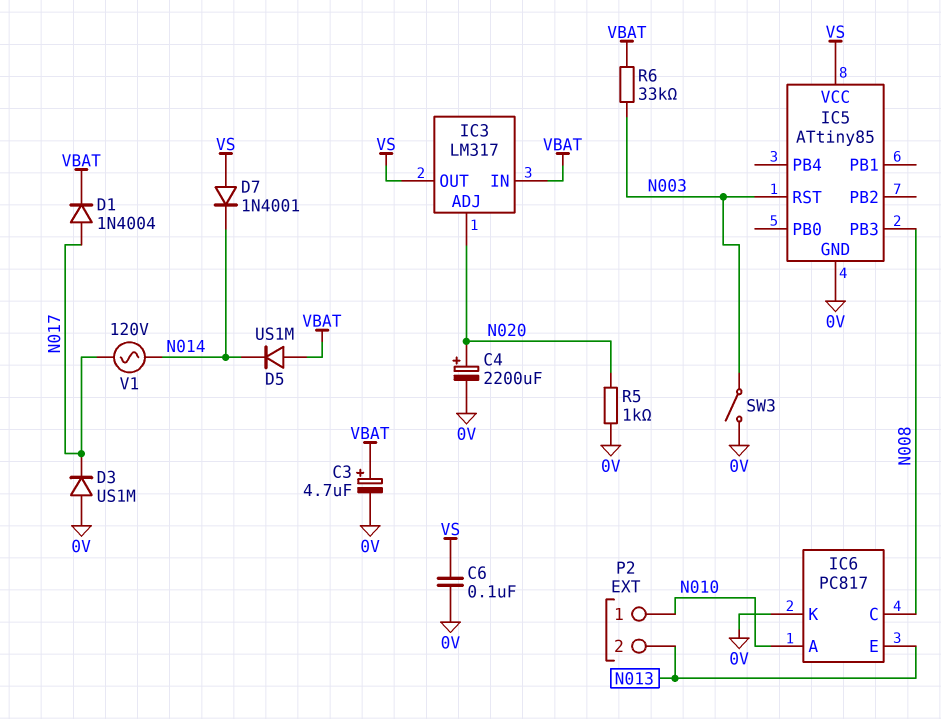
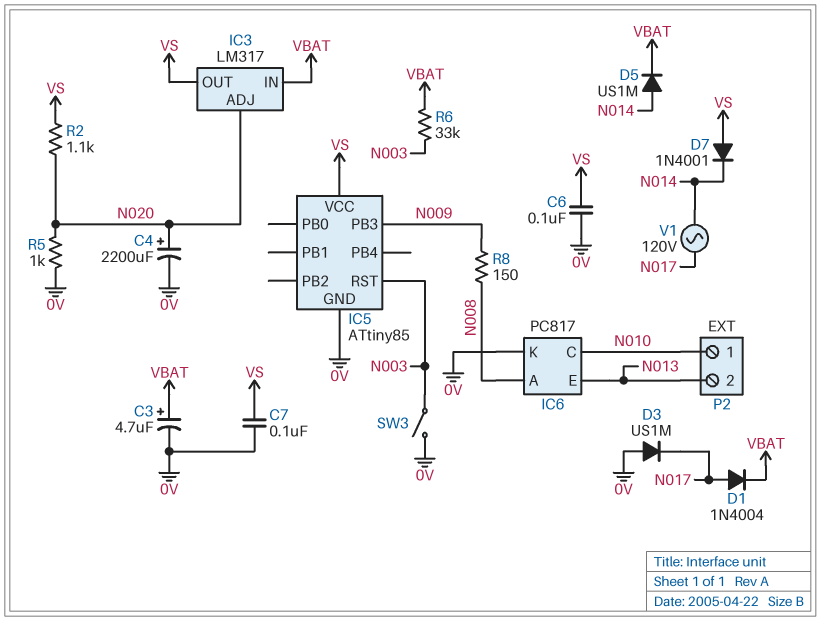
C7: none -> 100nF (0V, VS)
D5: diode US1M (A VBAT, K N014) -> diode US1M (A N014, K VBAT)
IC5 pin PB3: N008 -> N009
IC6 pin A: N010 -> N008
IC6 pin C: N008 -> N010
R2: none -> 1.1k (N020, VS)
R8: none -> 150 (N008, N009)

